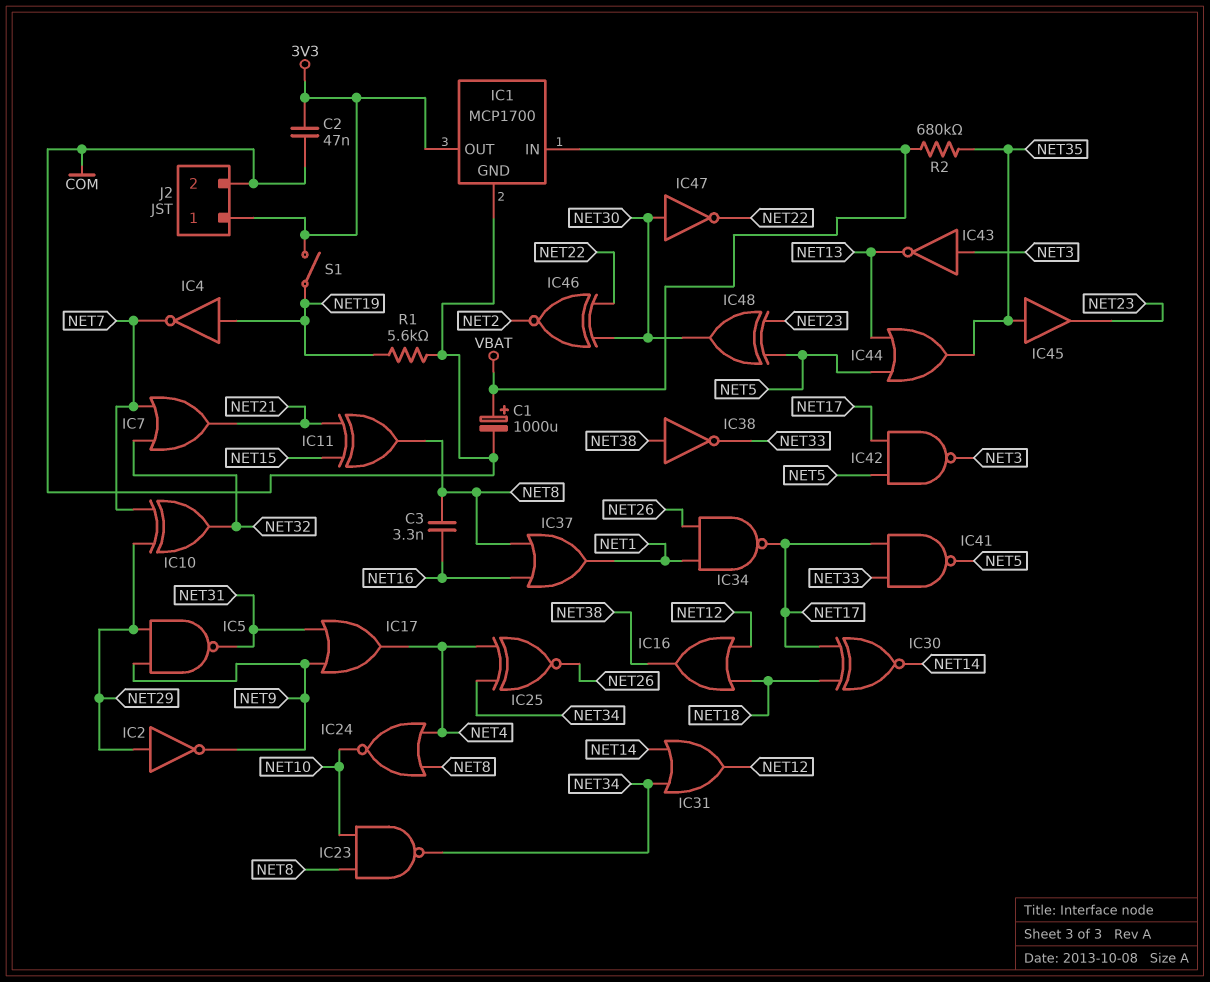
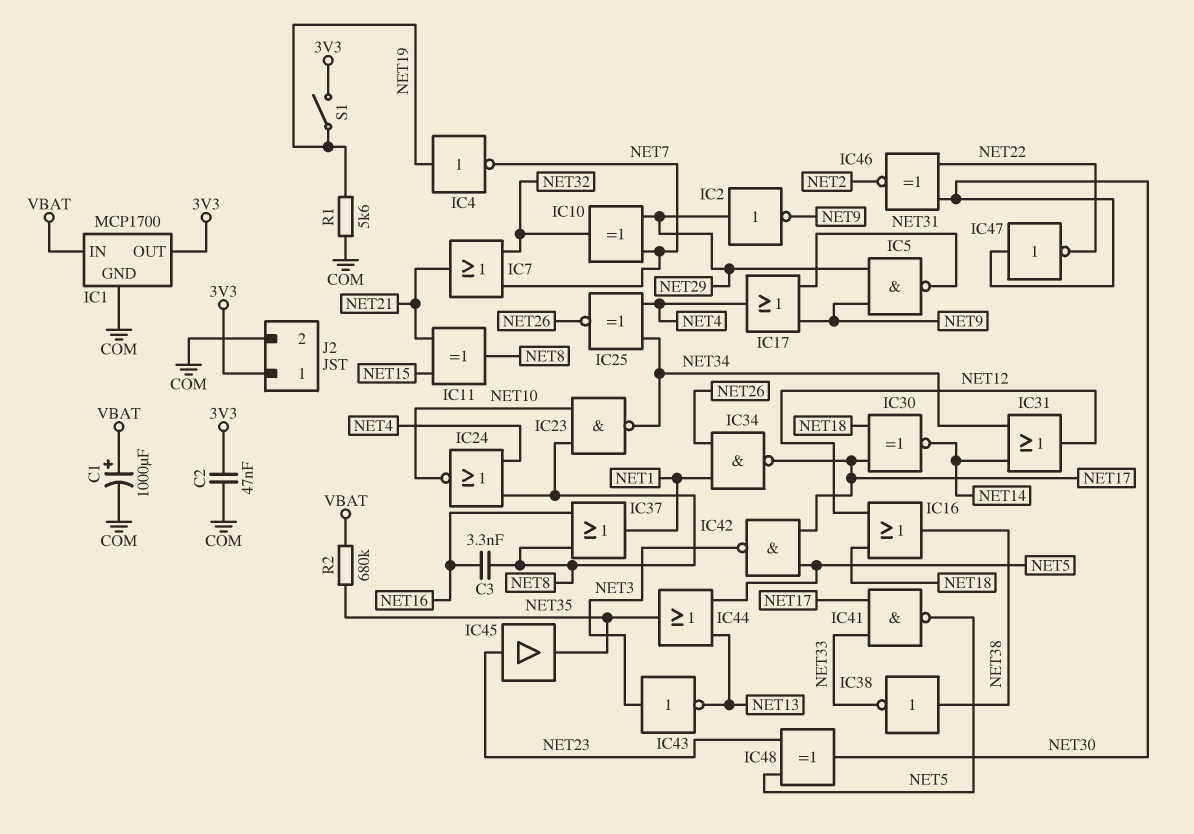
IC45: buffer (in NET35, out NET23) -> buffer (in NET23, out NET35)

